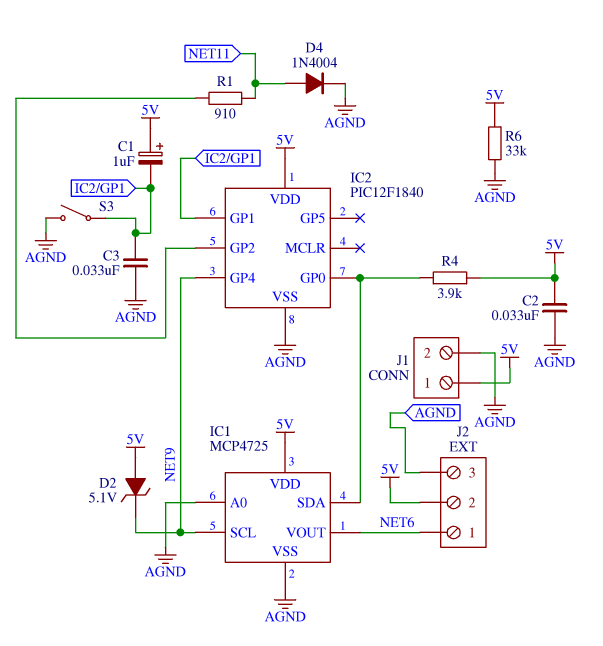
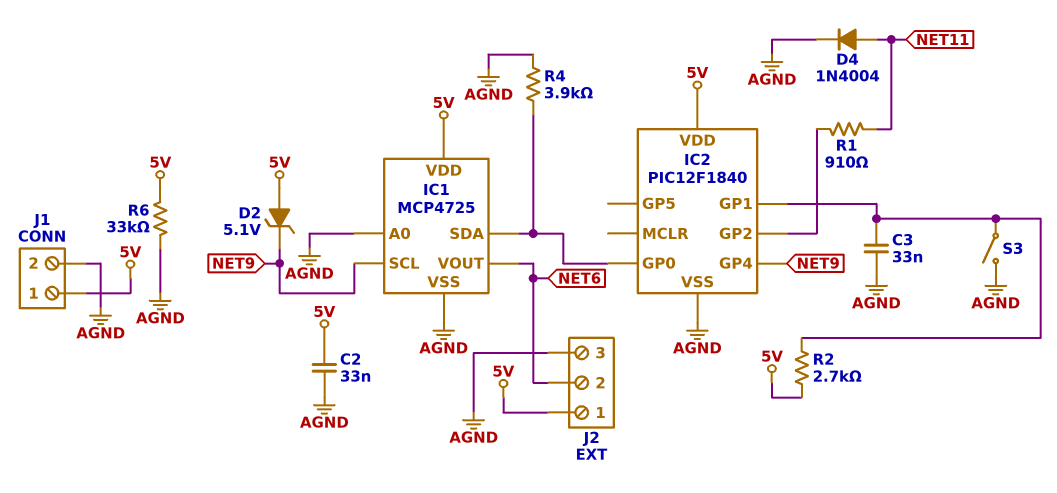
C1: 1uF (plus 5V, minus IC2/GP1) -> none
J2 pin 1: NET6 -> 5V
J2 pin 2: 5V -> NET6
R2: none -> 2.7k (5V, IC2/GP1)
R4: 3.9k (5V, IC1/SDA) -> 3.9k (AGND, IC1/SDA)

